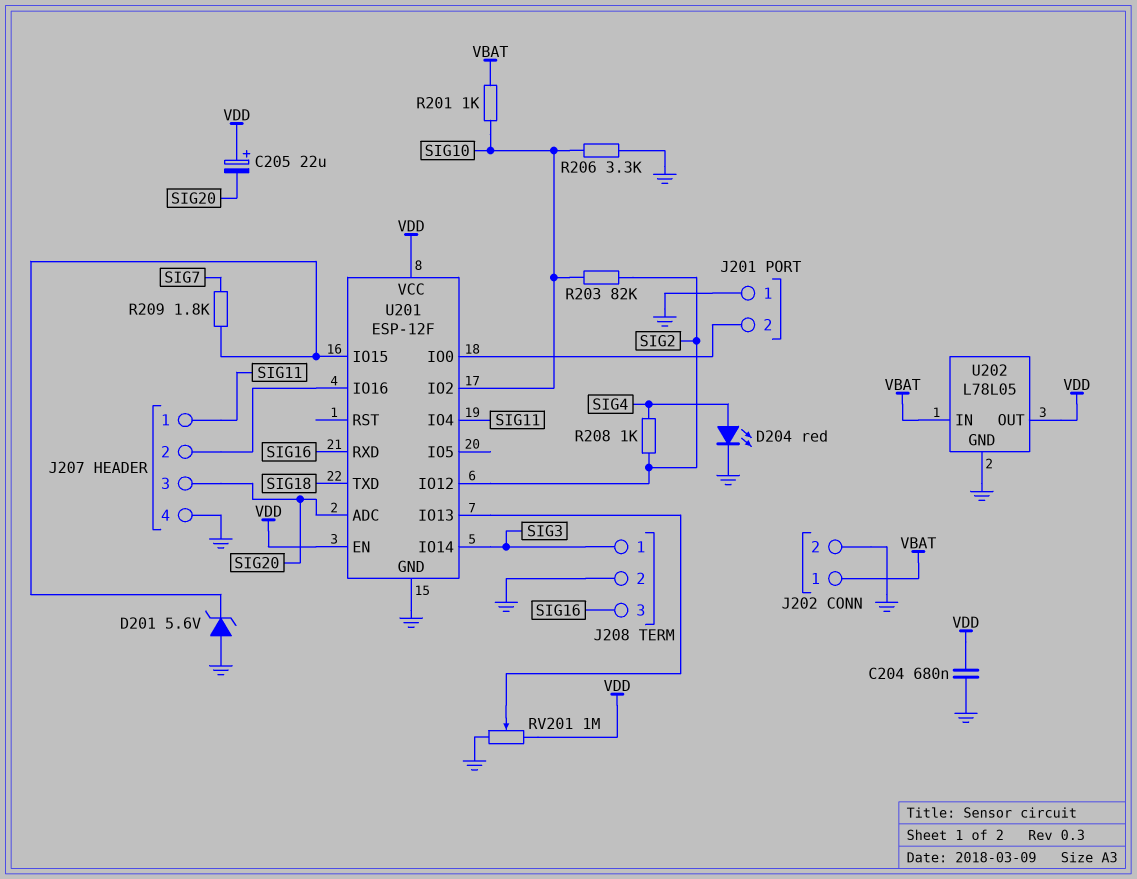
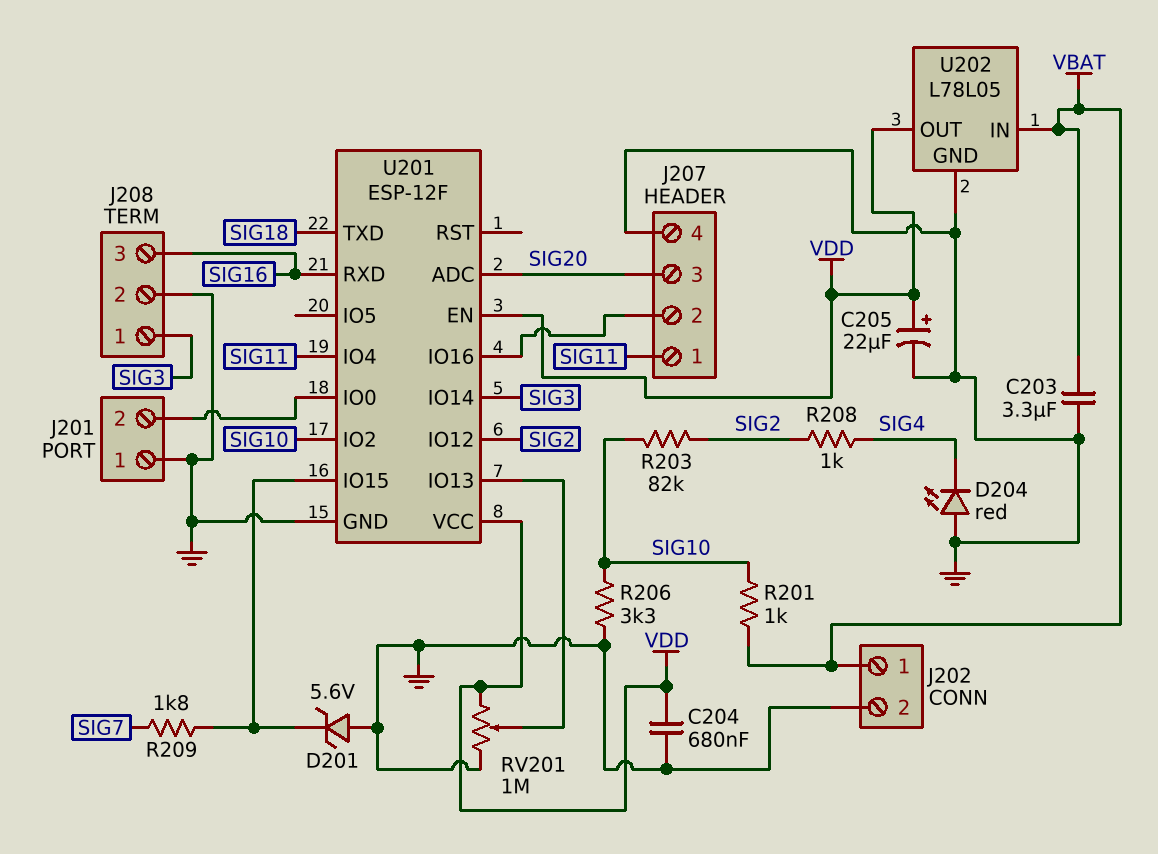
C203: none -> 3.3uF (GND, VBAT)
C205: 22uF (plus VDD, minus SIG20) -> 22uF (plus VDD, minus GND)
D204: LED red (A SIG4, K GND) -> LED red (A GND, K SIG4)

